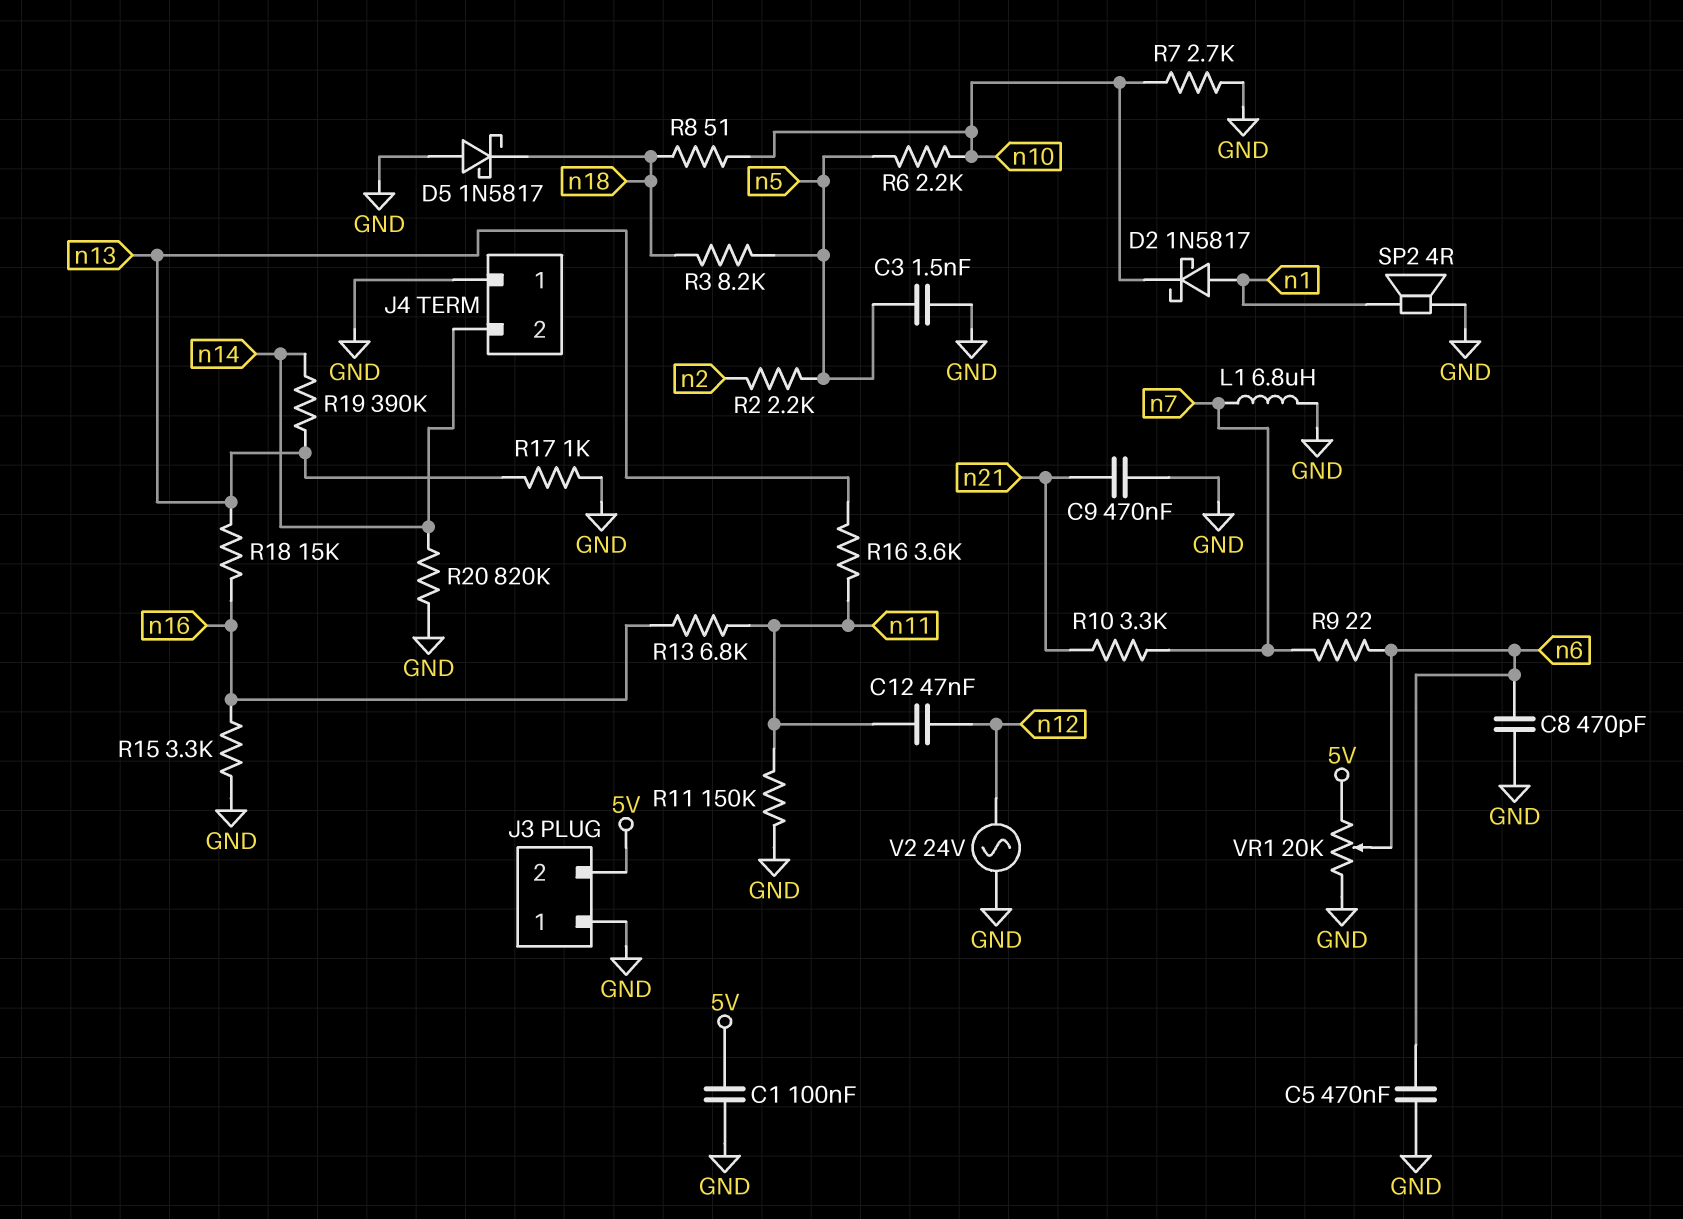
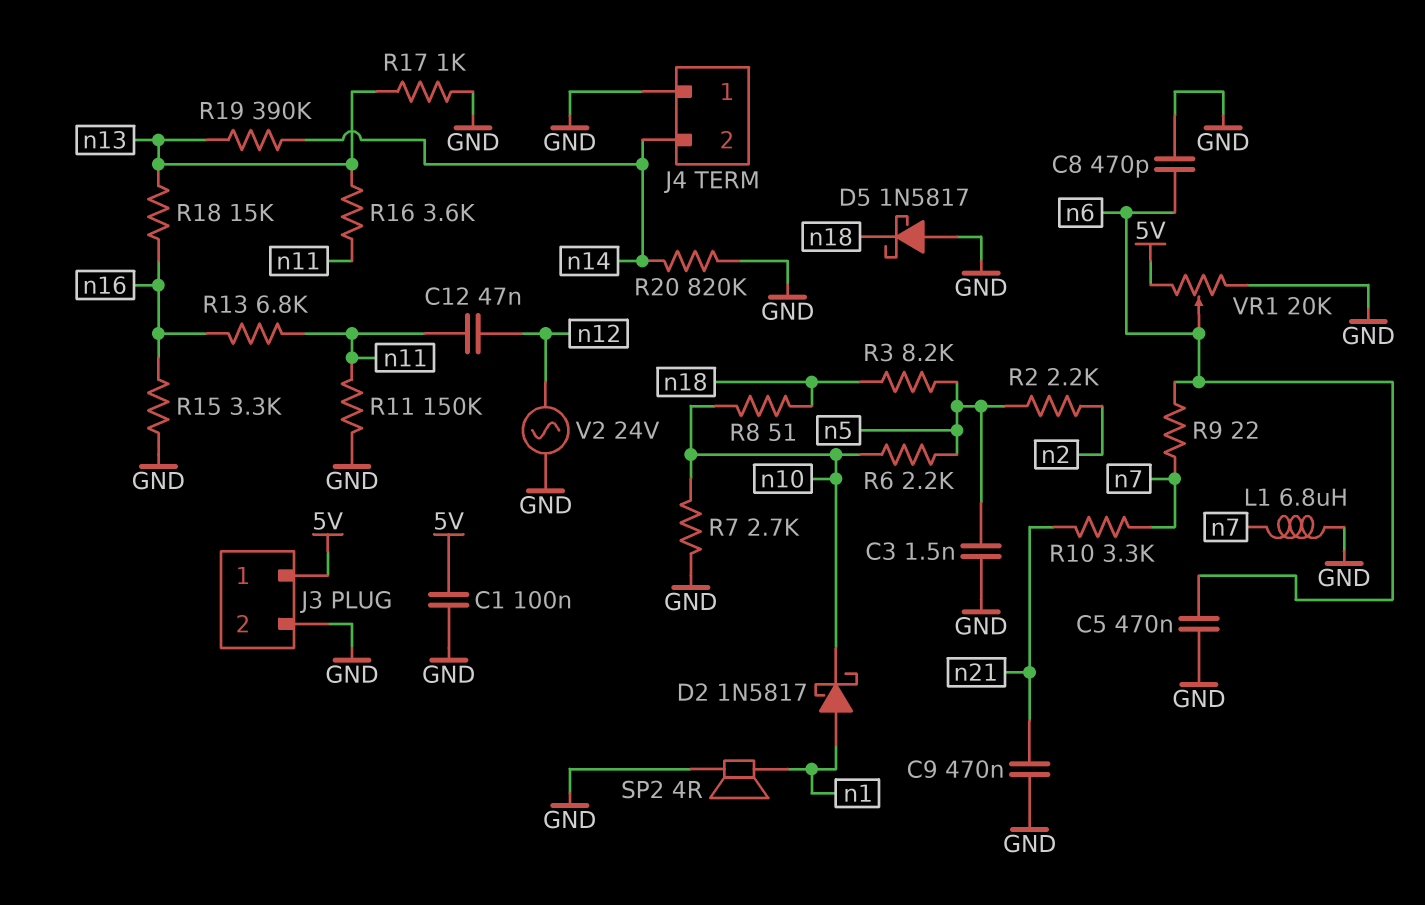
J3 pin 1: GND -> 5V
J3 pin 2: 5V -> GND

